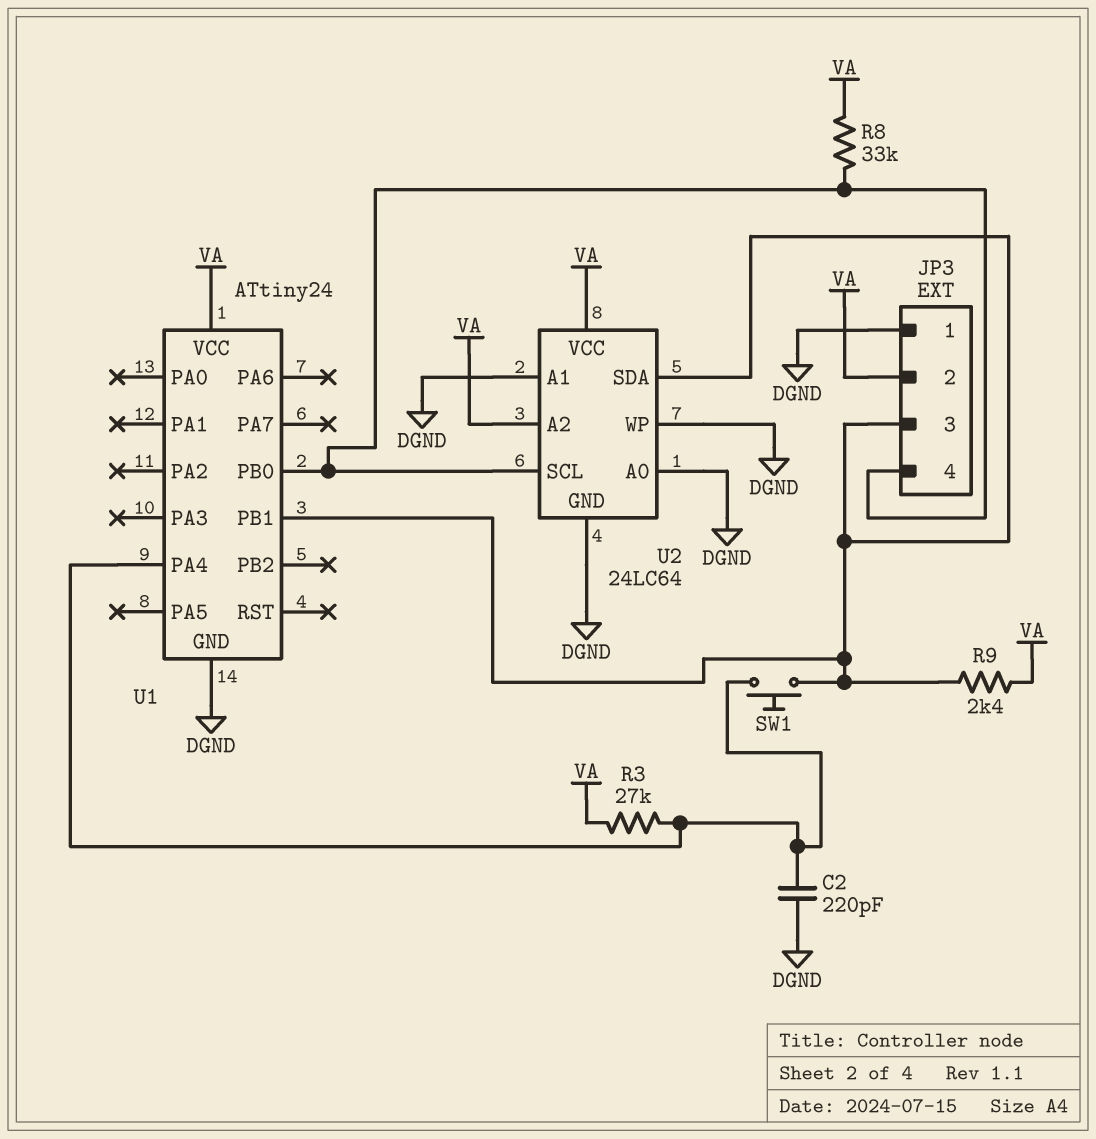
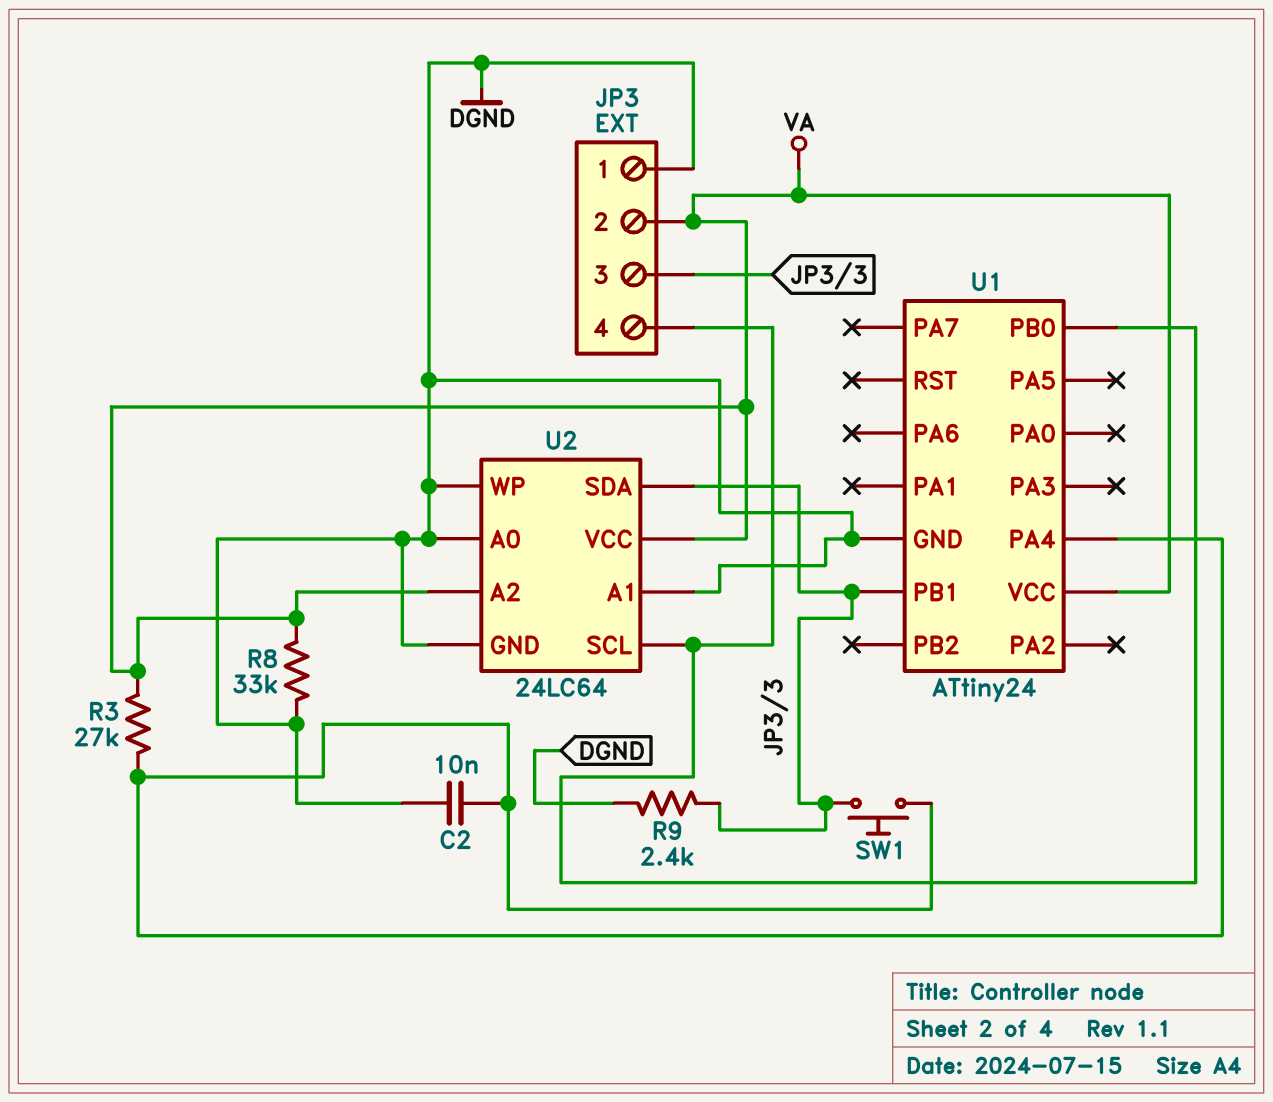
C2: 220pF (DGND, U1/PA4) -> 10nF (DGND, U1/PA4)
R8: 33k (JP3/4, VA) -> 33k (DGND, VA)
R9: 2.4k (JP3/3, VA) -> 2.4k (DGND, JP3/3)

